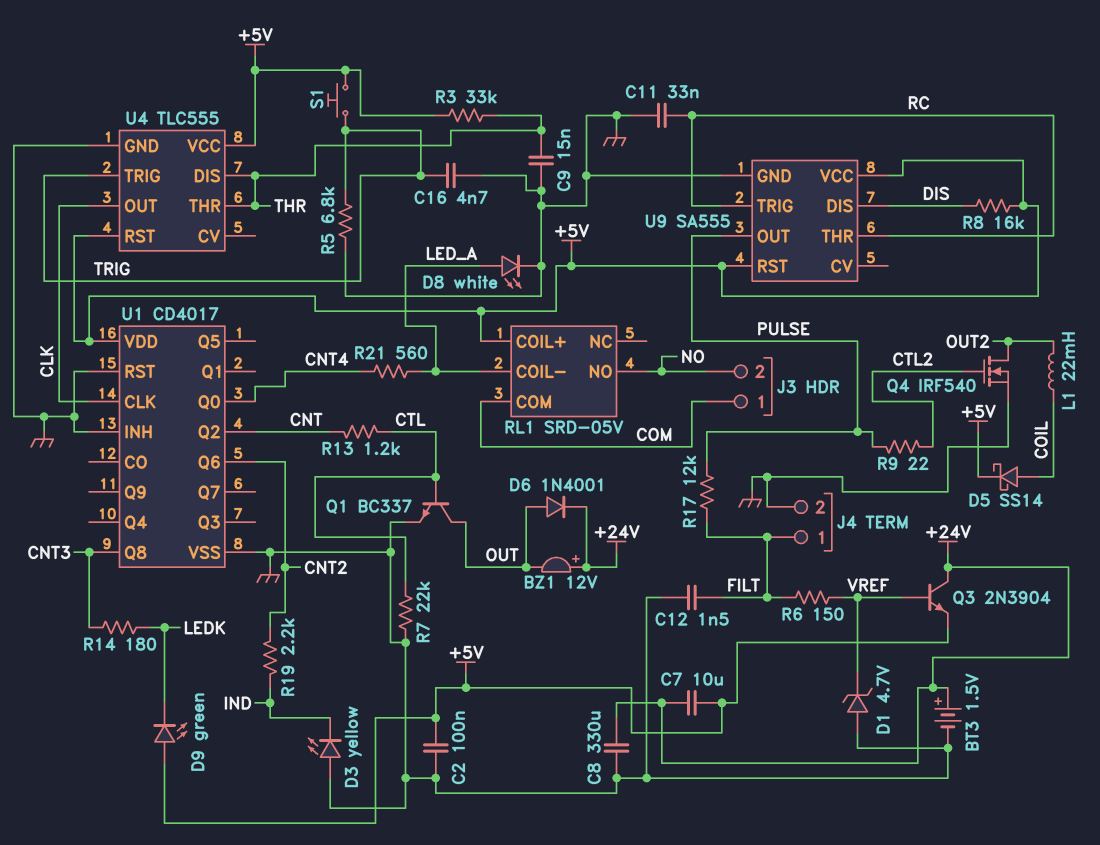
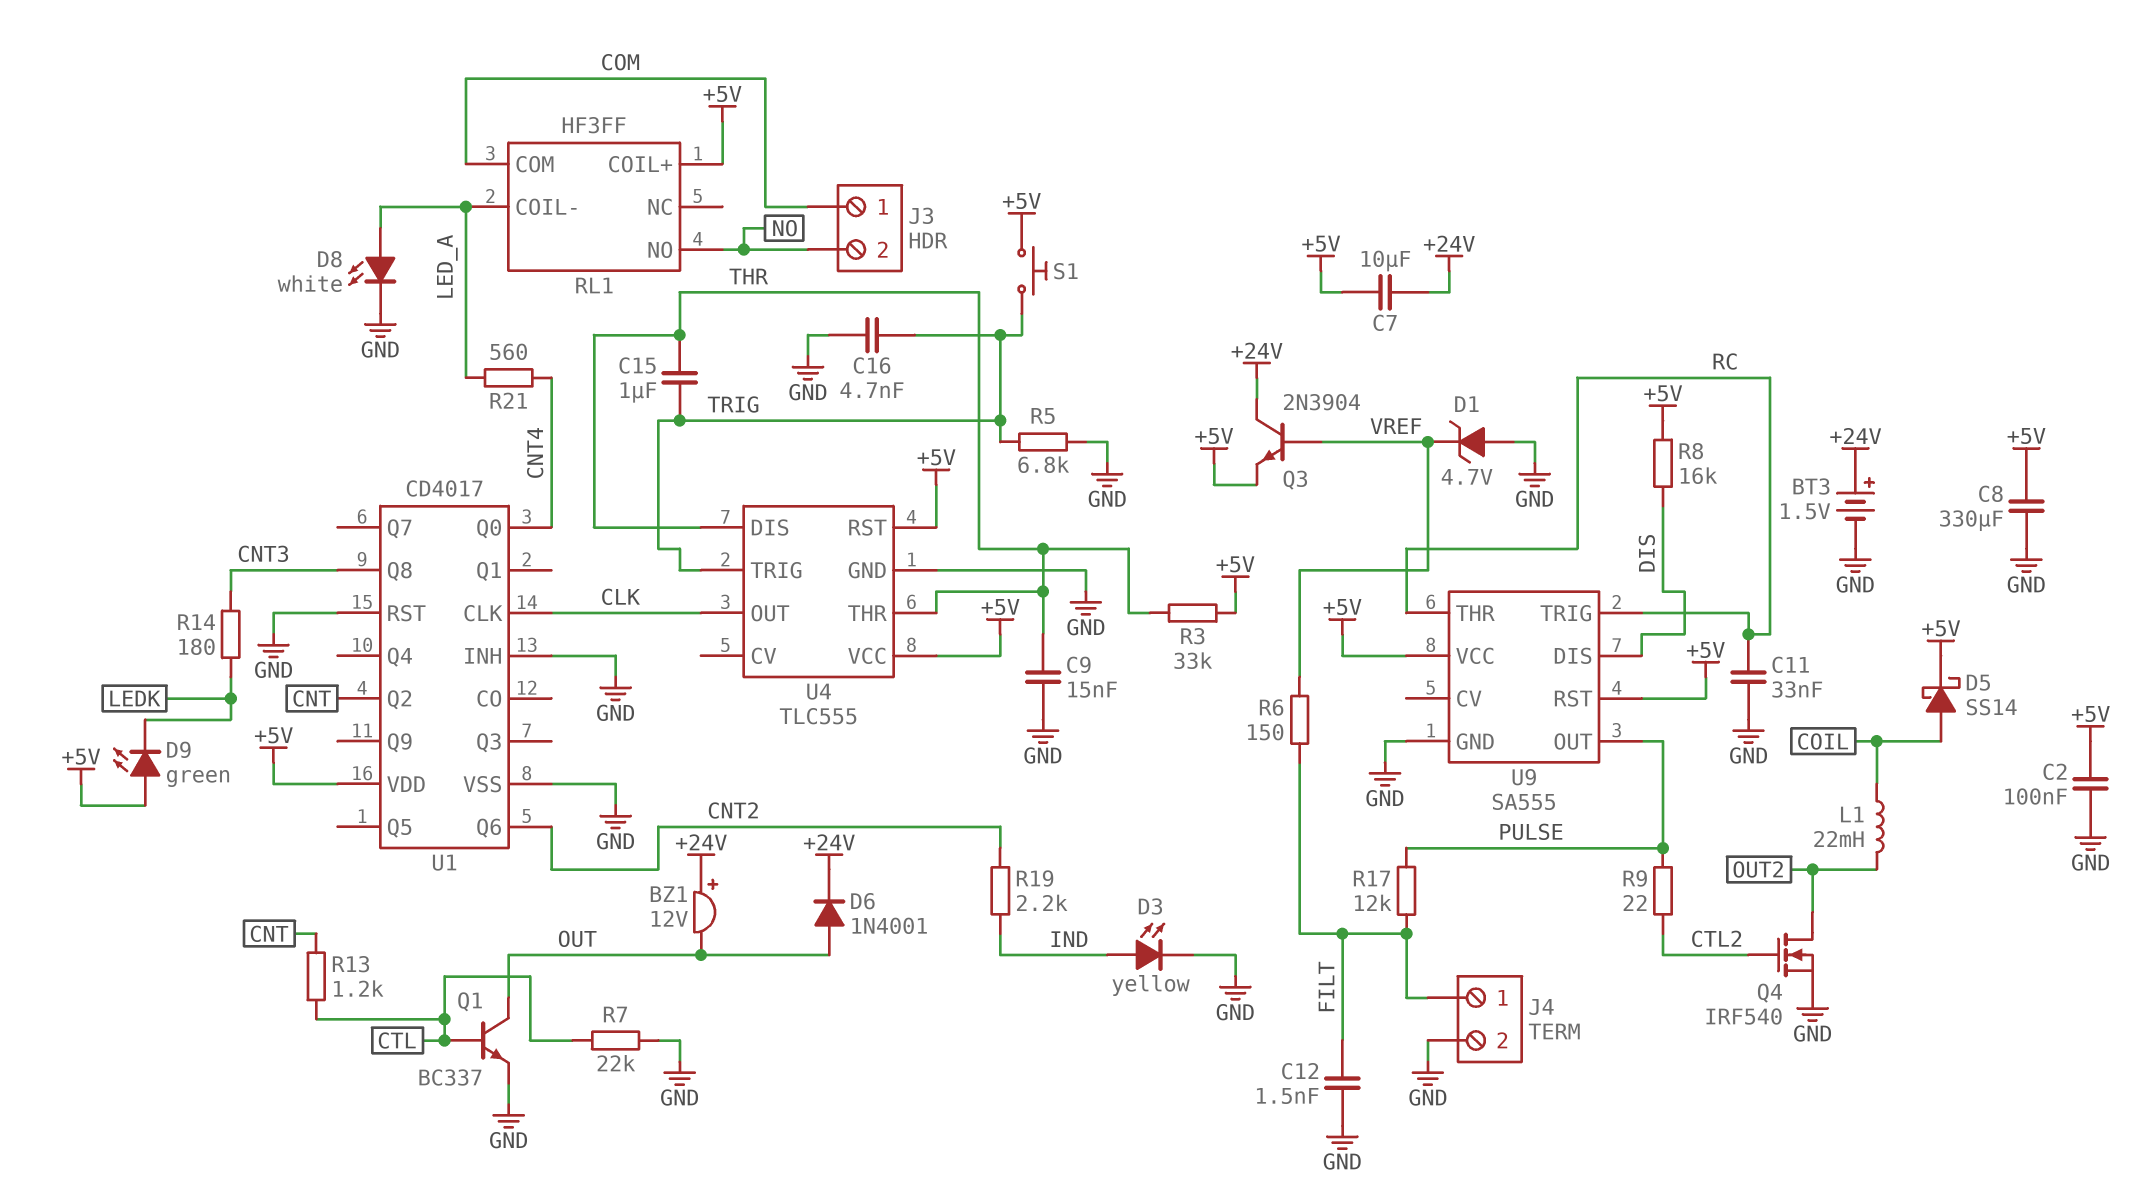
C8: 330uF (+24V, GND) -> 330uF (+5V, GND)
C15: none -> 1uF (THR, TRIG)
D3: LED yellow (A GND, K IND) -> LED yellow (A IND, K GND)
RL1: SRD-05V -> HF3FF

